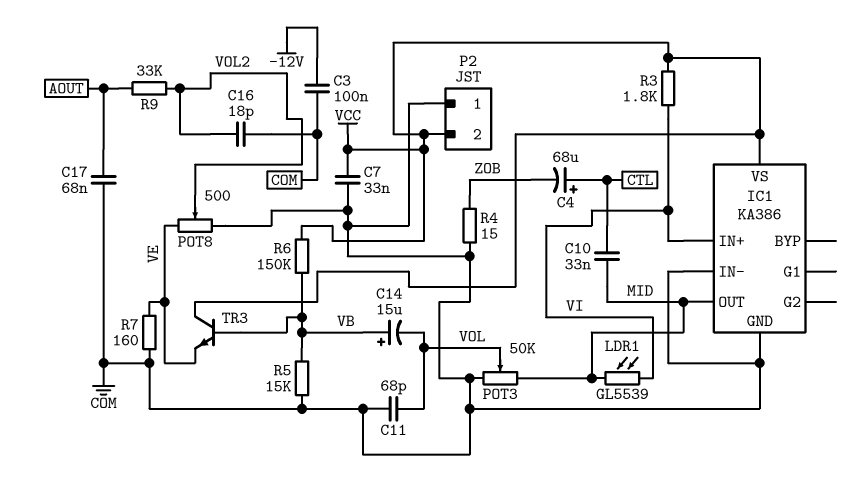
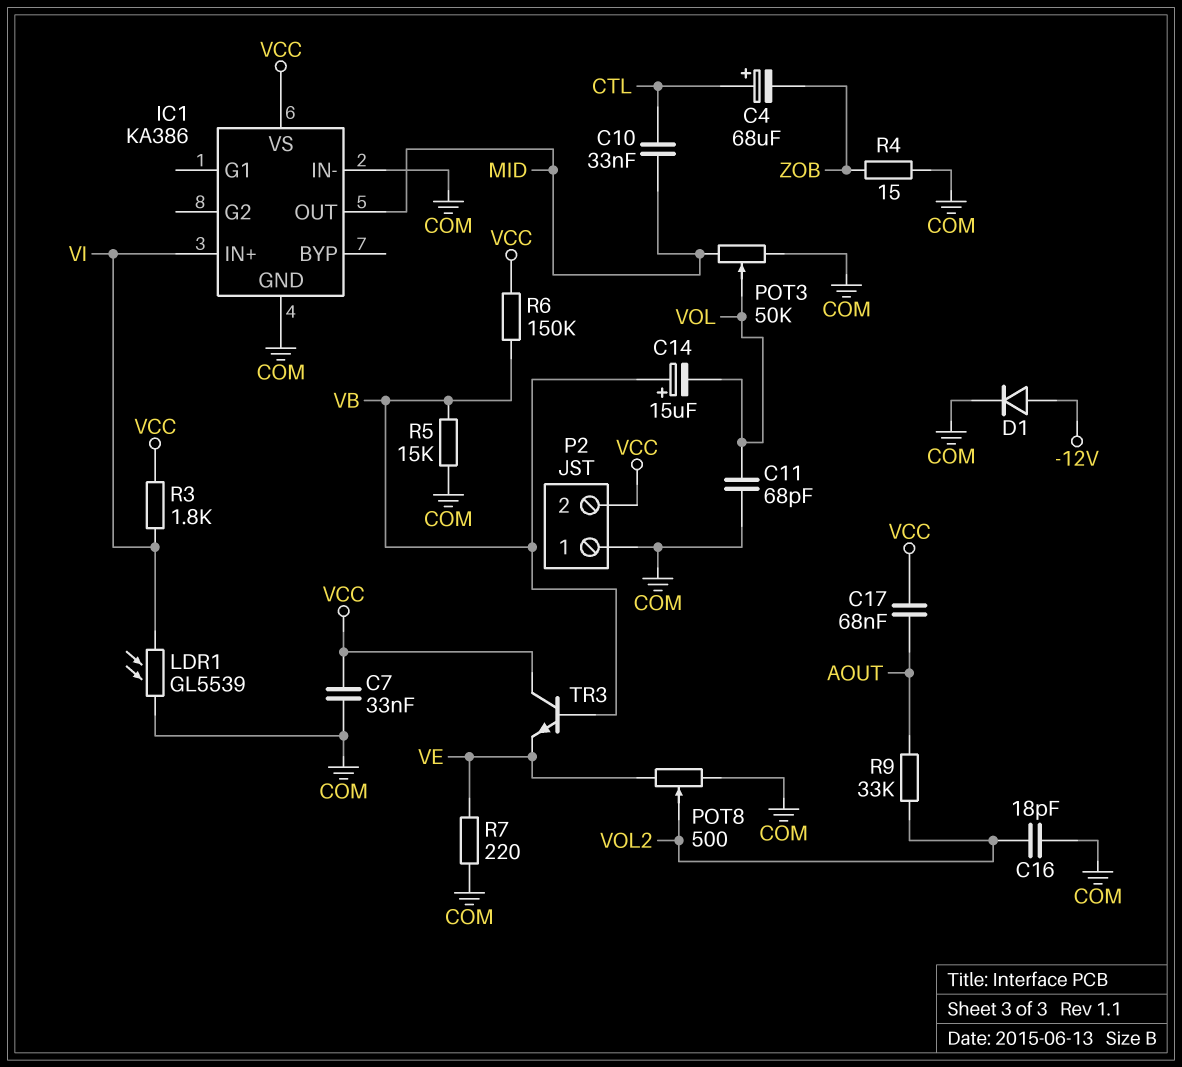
C3: 100nF (-12V, COM) -> none
C17: 68nF (AOUT, COM) -> 68nF (AOUT, VCC)
D1: none -> diode (A -12V, K COM)
LDR1: GL5539 (MID, VI) -> GL5539 (COM, VI)
R7: 160 (COM, VE) -> 220 (COM, VE)

